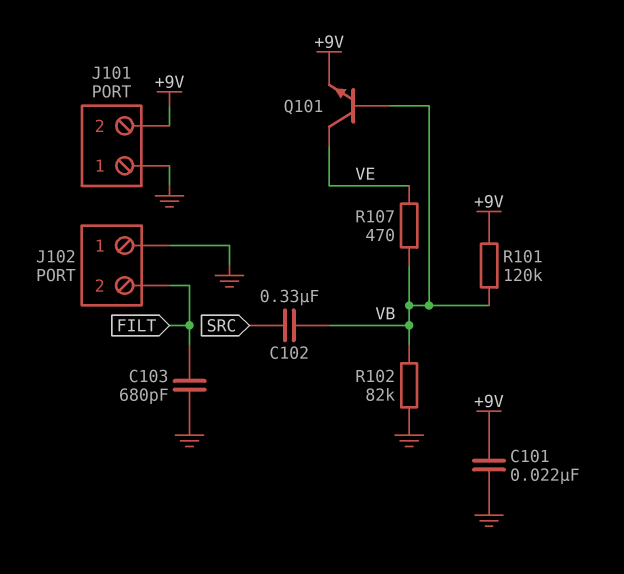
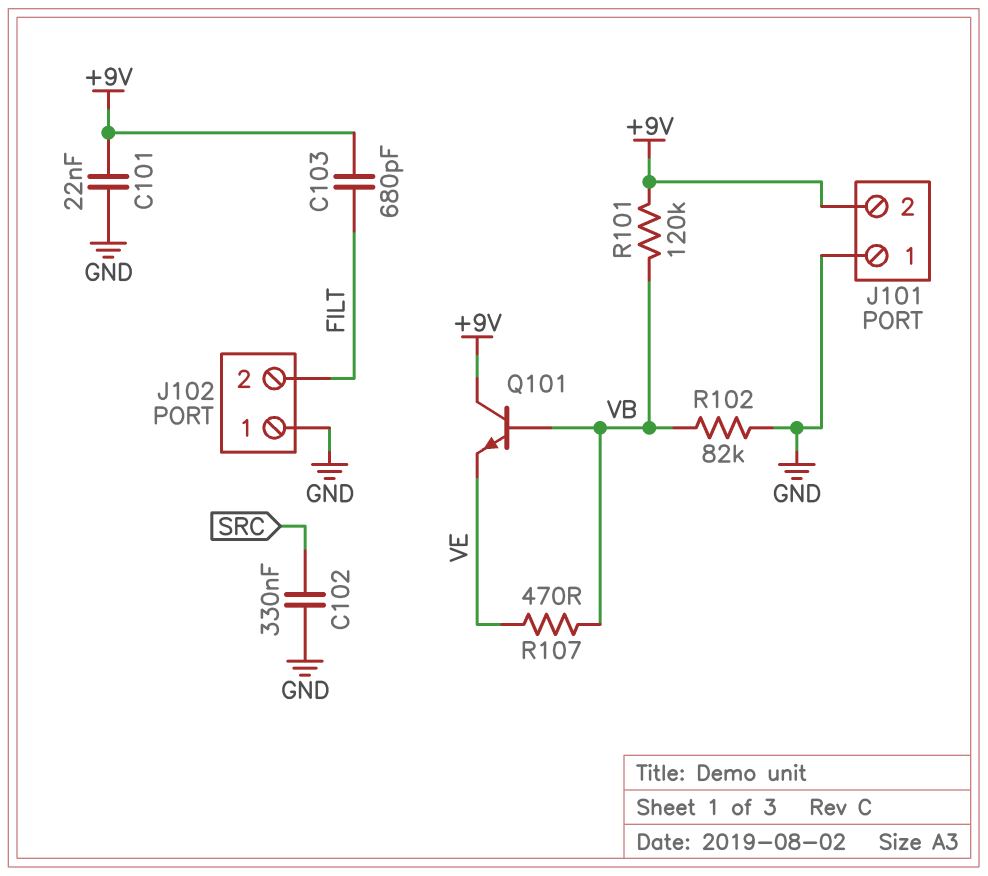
C102: 330nF (SRC, VB) -> 330nF (GND, SRC)
C103: 680pF (FILT, GND) -> 680pF (+9V, FILT)
Q101: NPN (B VB, C VE, E +9V) -> NPN (B VB, C +9V, E VE)

